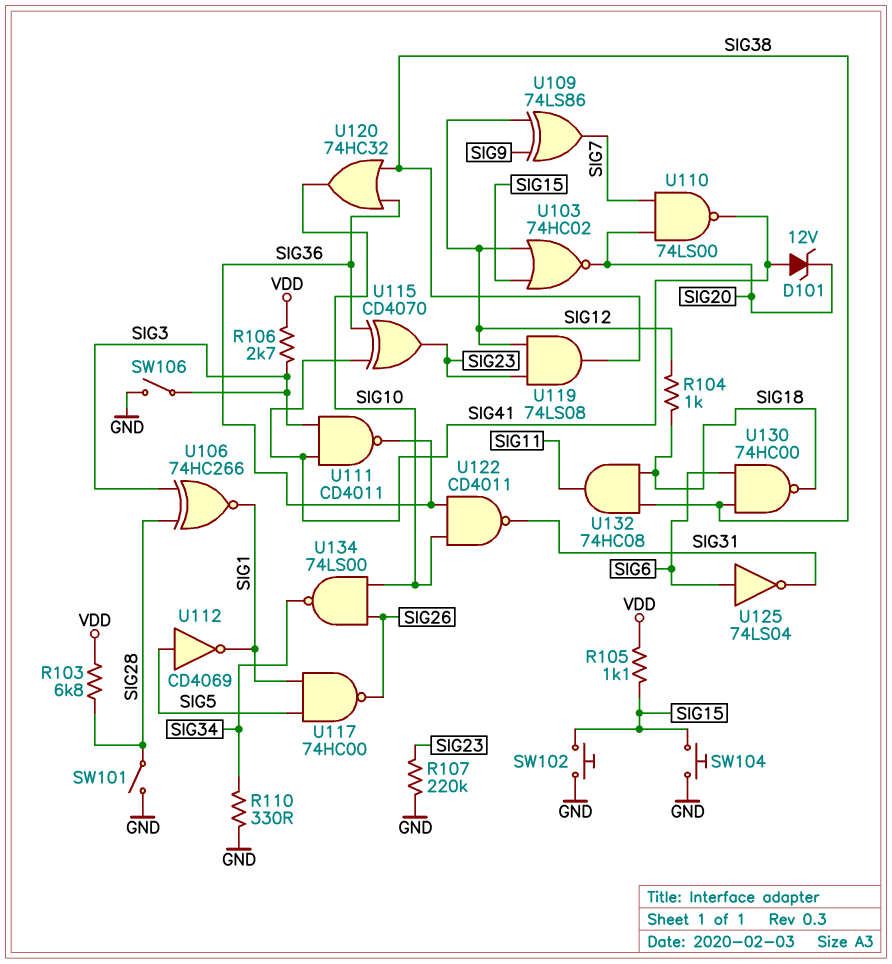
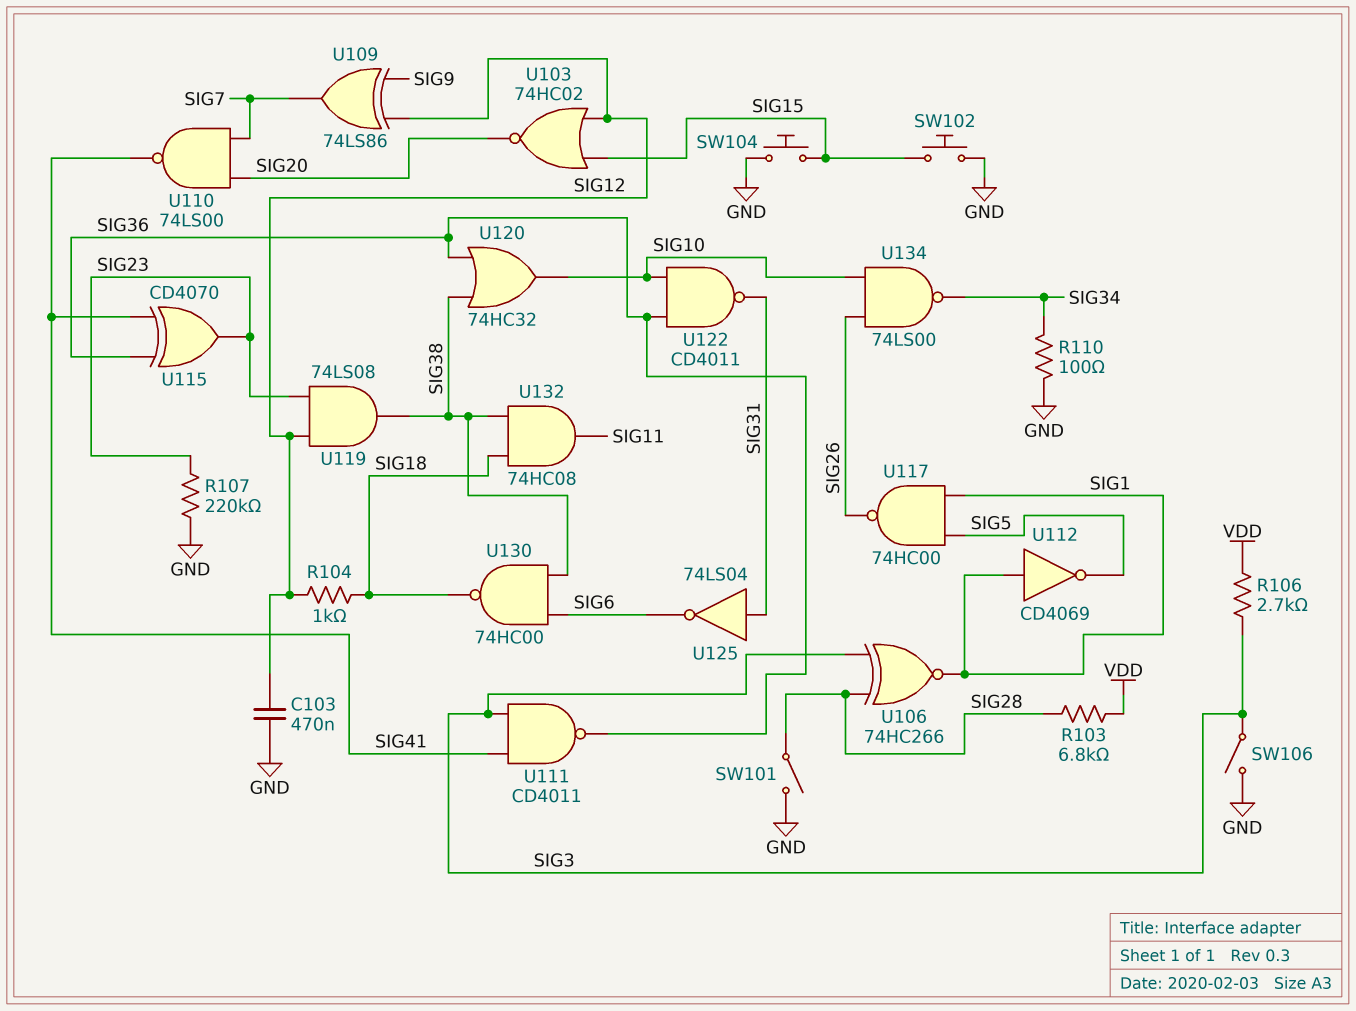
C103: none -> 470nF (GND, SIG12)
D101: zener 12V (A SIG41, K SIG20) -> none
R105: 1.1k (SIG15, VDD) -> none
R110: 330 (GND, SIG34) -> 100 (GND, SIG34)
U112: NOT CD4069 (in SIG5, out SIG1) -> NOT CD4069 (in SIG1, out SIG5)
U125: NOT 74LS04 (in SIG6, out SIG31) -> NOT 74LS04 (in SIG31, out SIG6)

